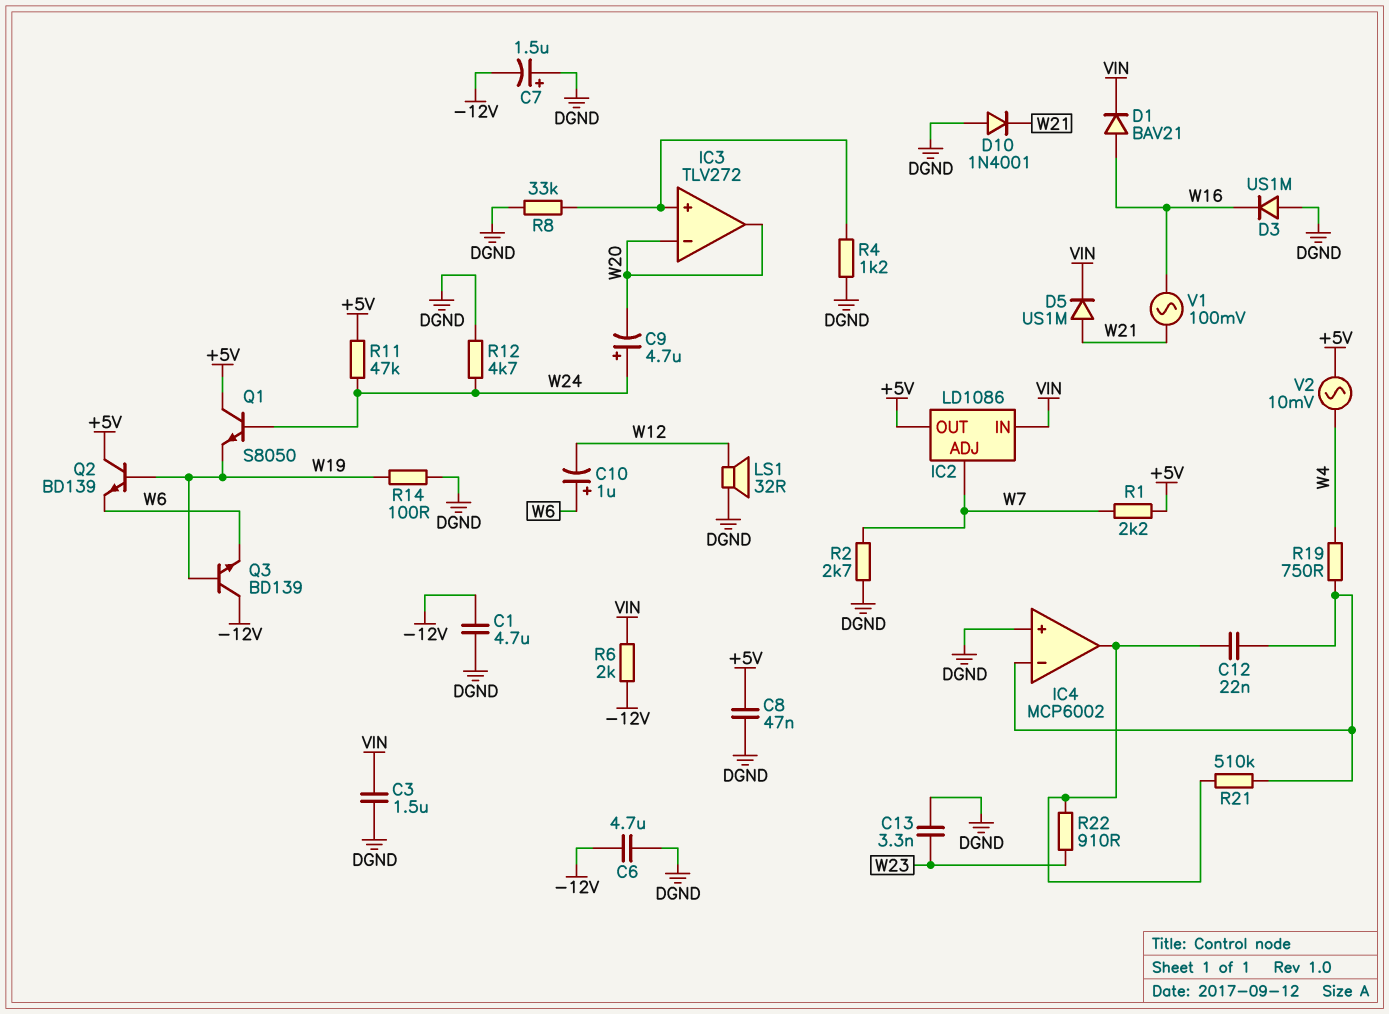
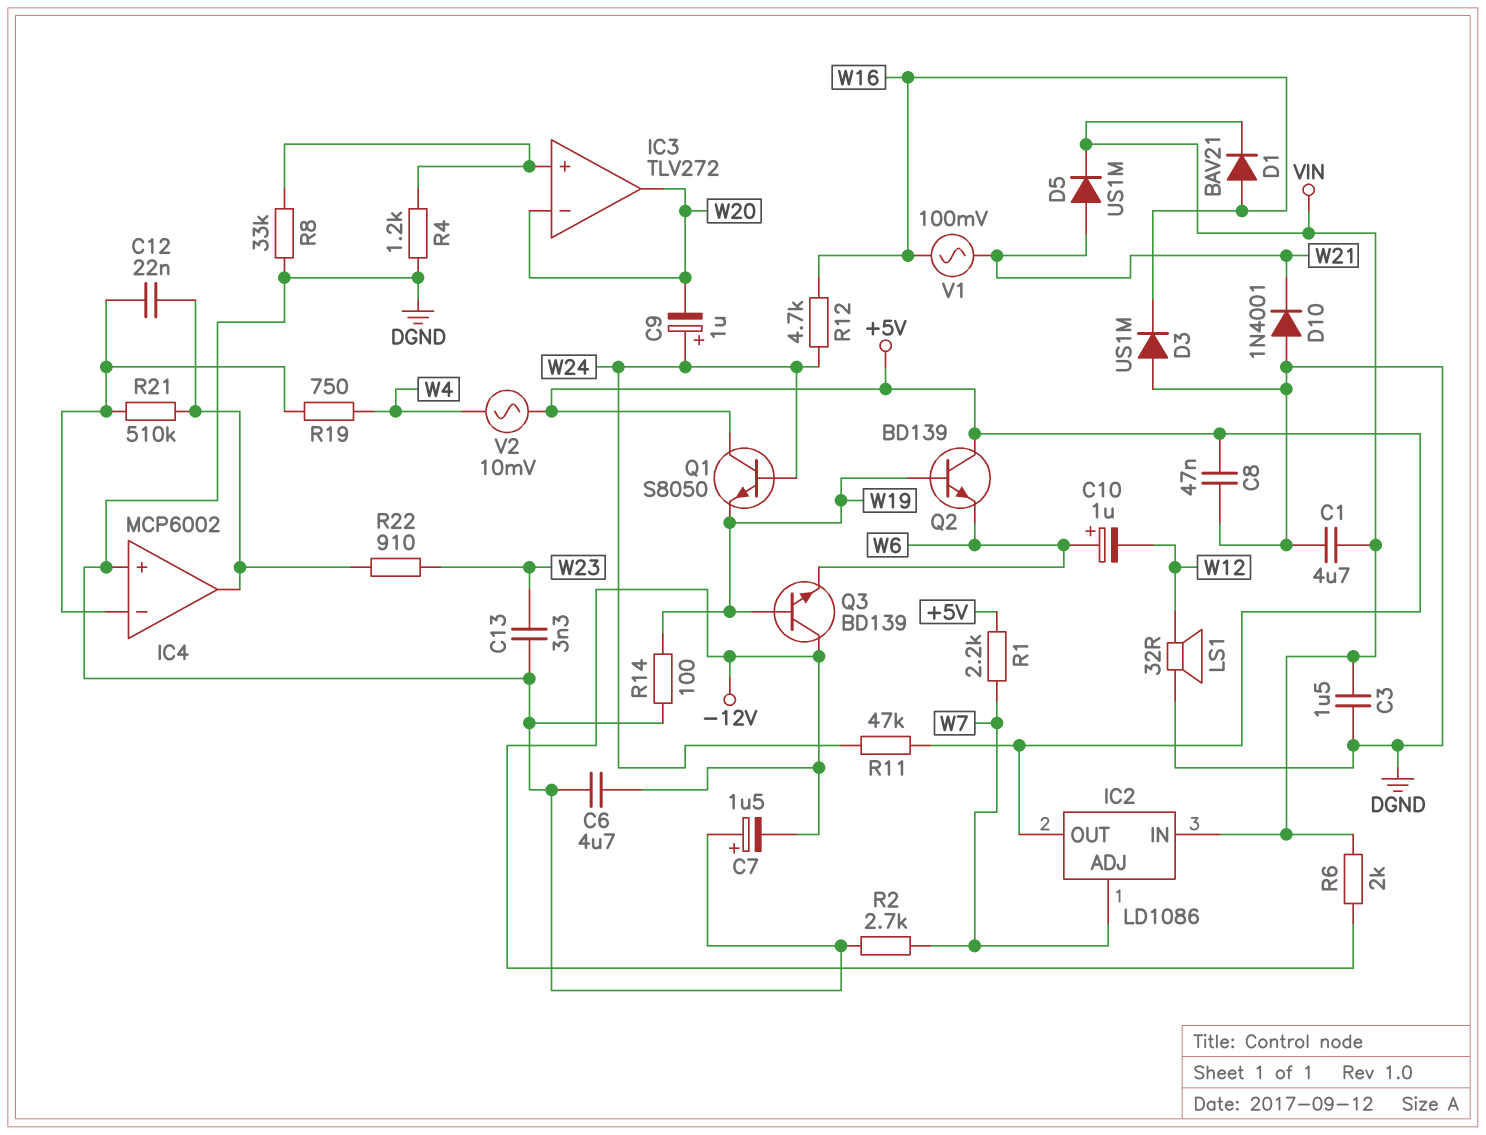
C1: 4.7uF (-12V, DGND) -> 4.7uF (DGND, VIN)
C9: 4.7uF (plus W24, minus W20) -> 1uF (plus W24, minus W20)
R12: 4.7k (DGND, W24) -> 4.7k (W16, W24)

